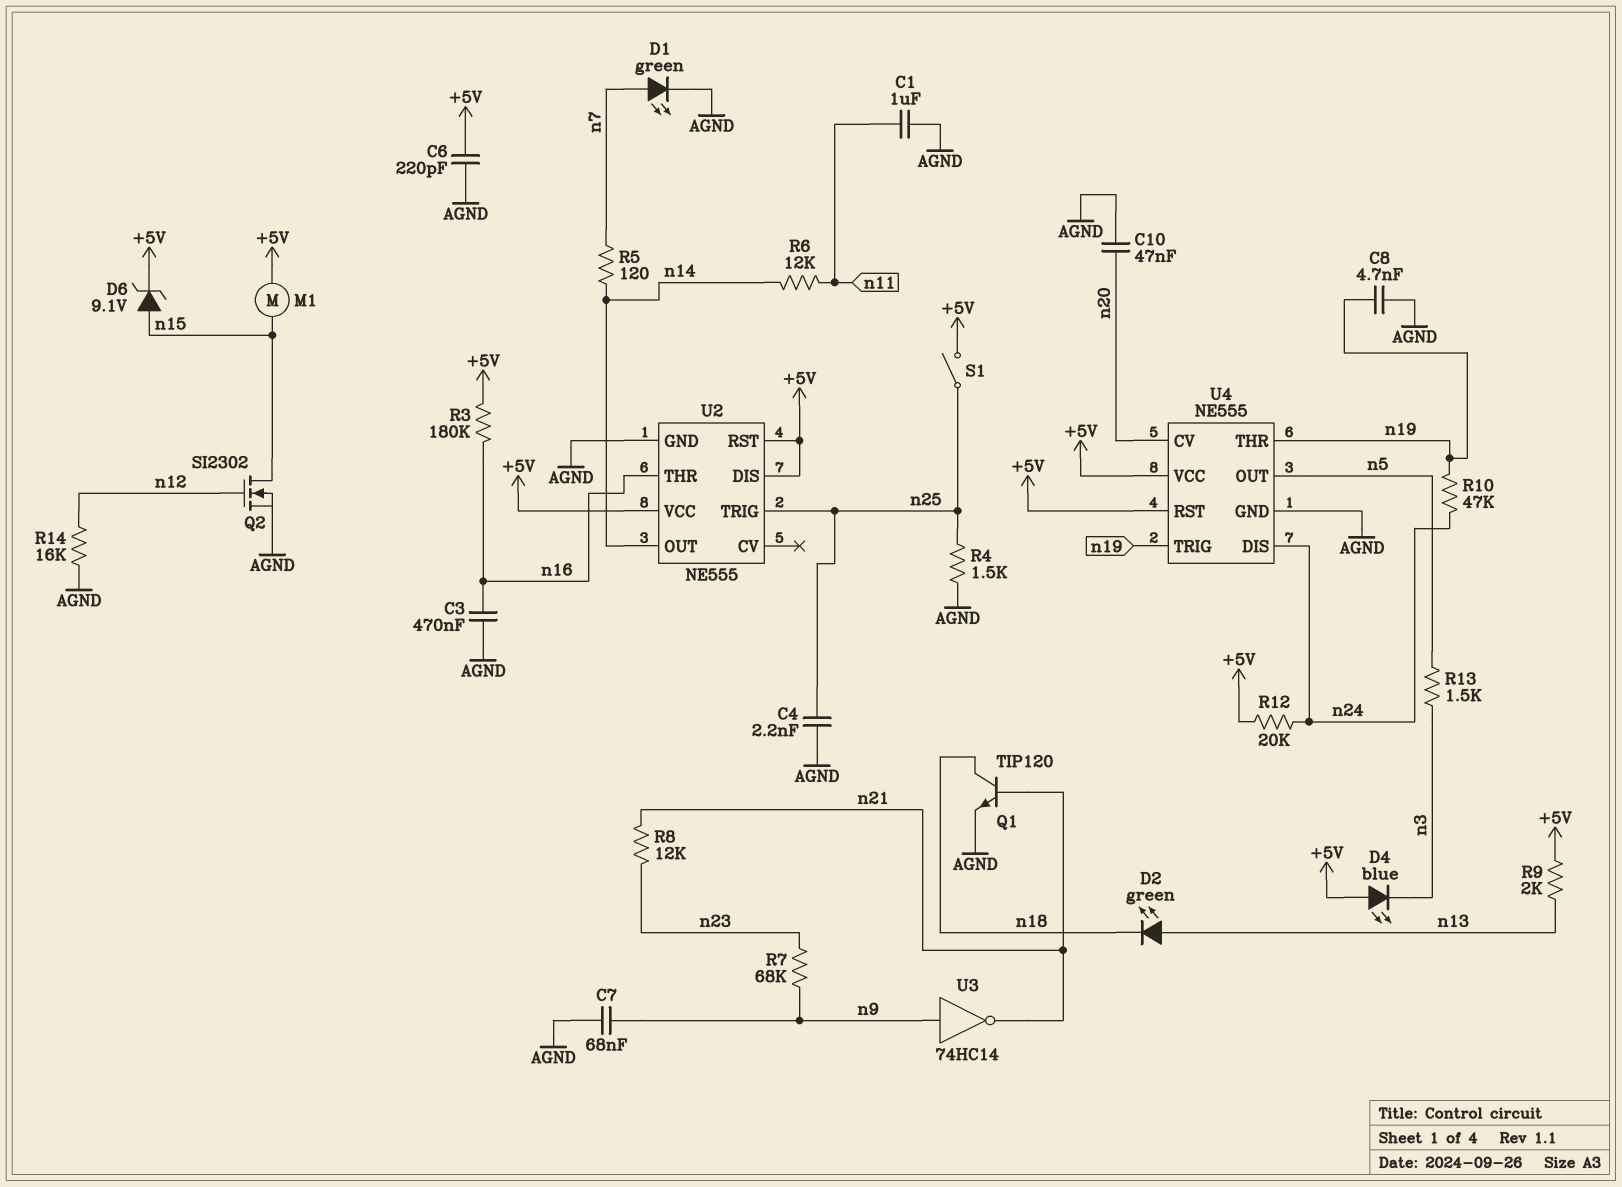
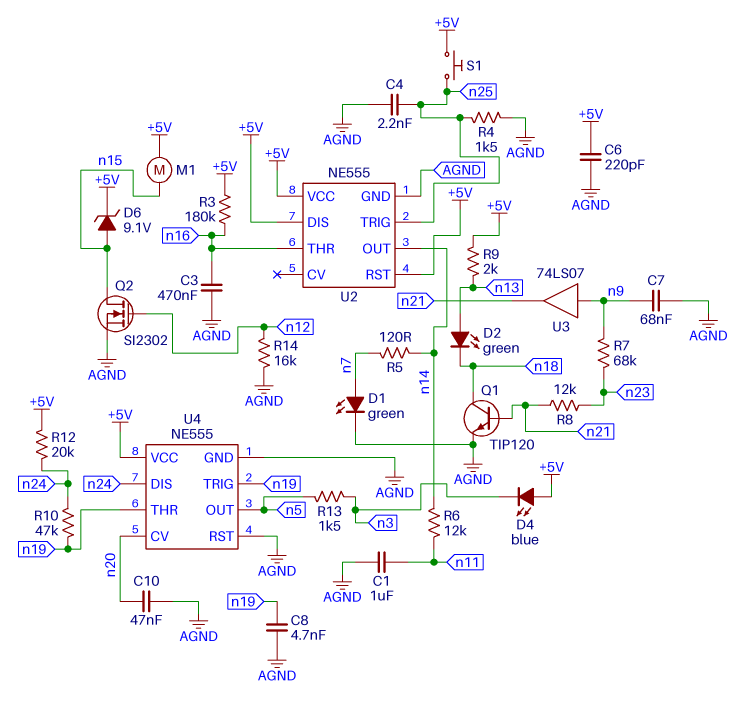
S1: switch (+5V, n25) -> button (+5V, n25)
U3: NOT 74HC14 (in n9, out n21) -> buffer 74LS07 (in n9, out n21)
U4 pin RST: +5V -> AGND

